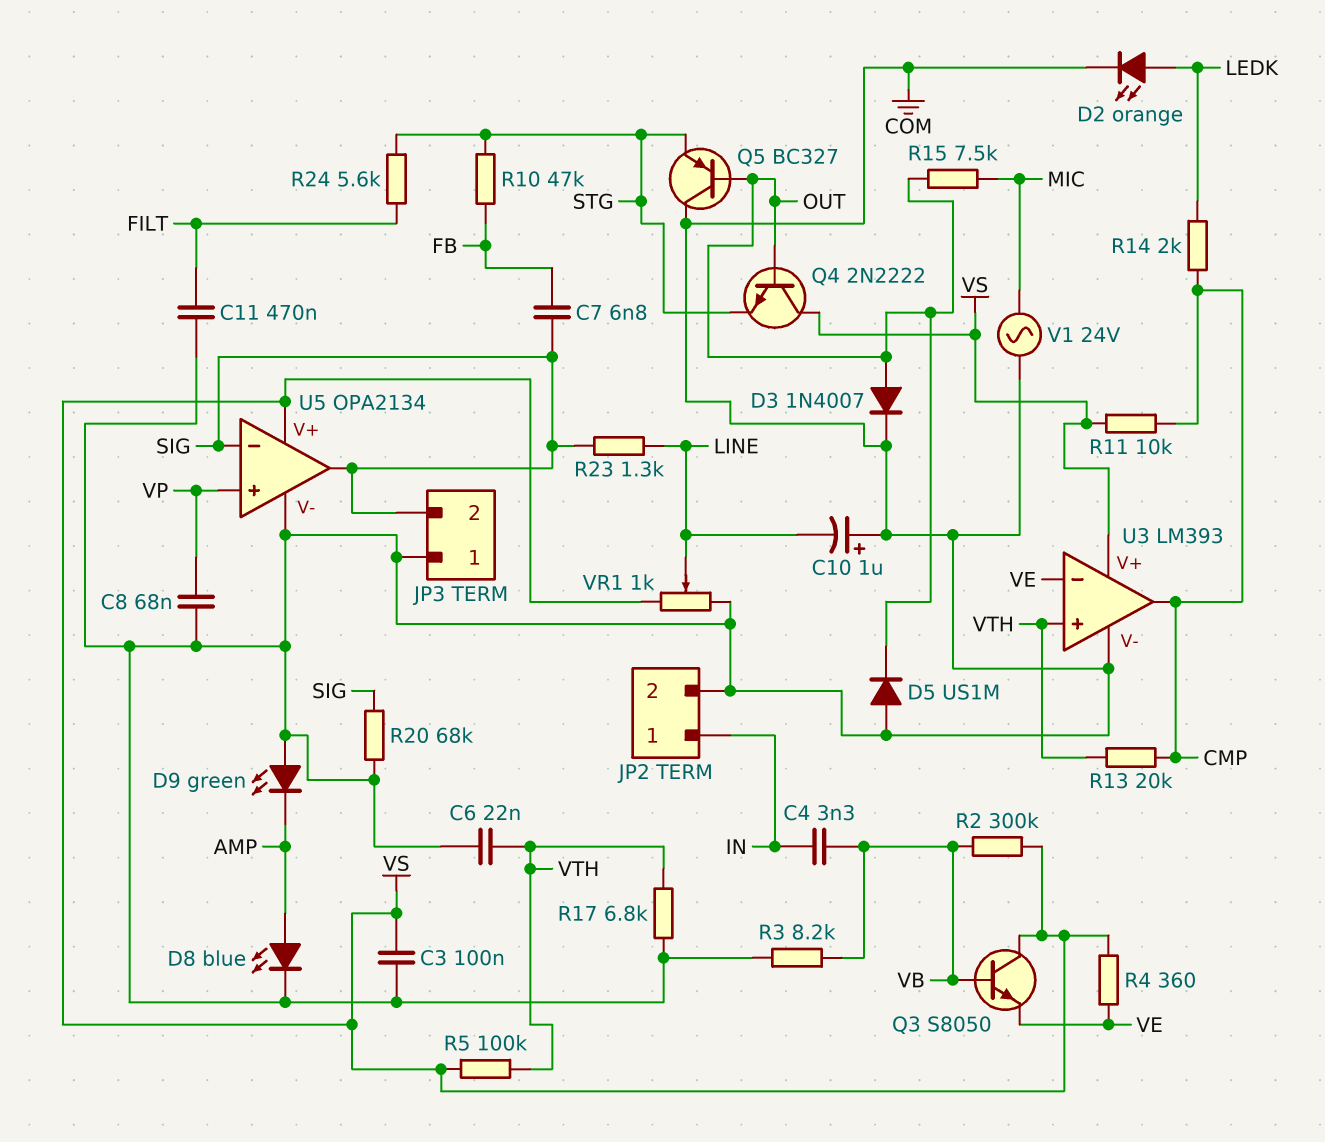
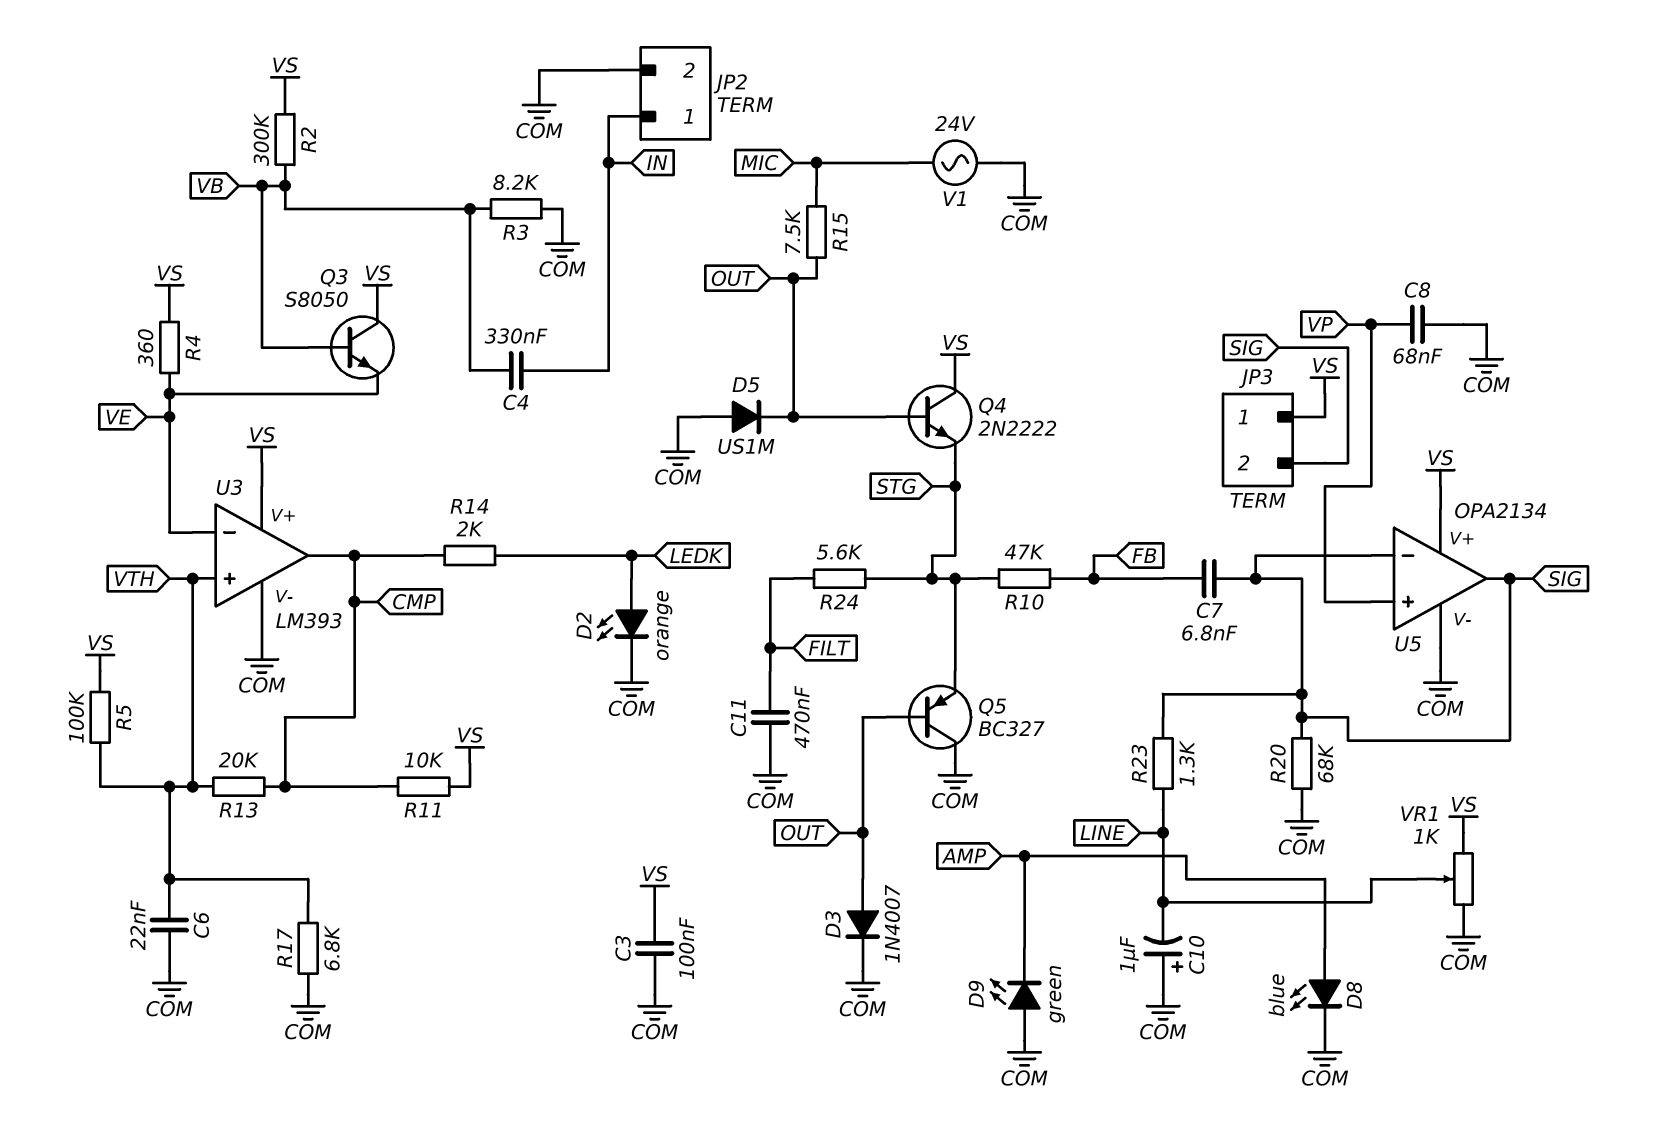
C4: 3.3nF (IN, VB) -> 330nF (IN, VB)
JP3 pin 1: COM -> VS

